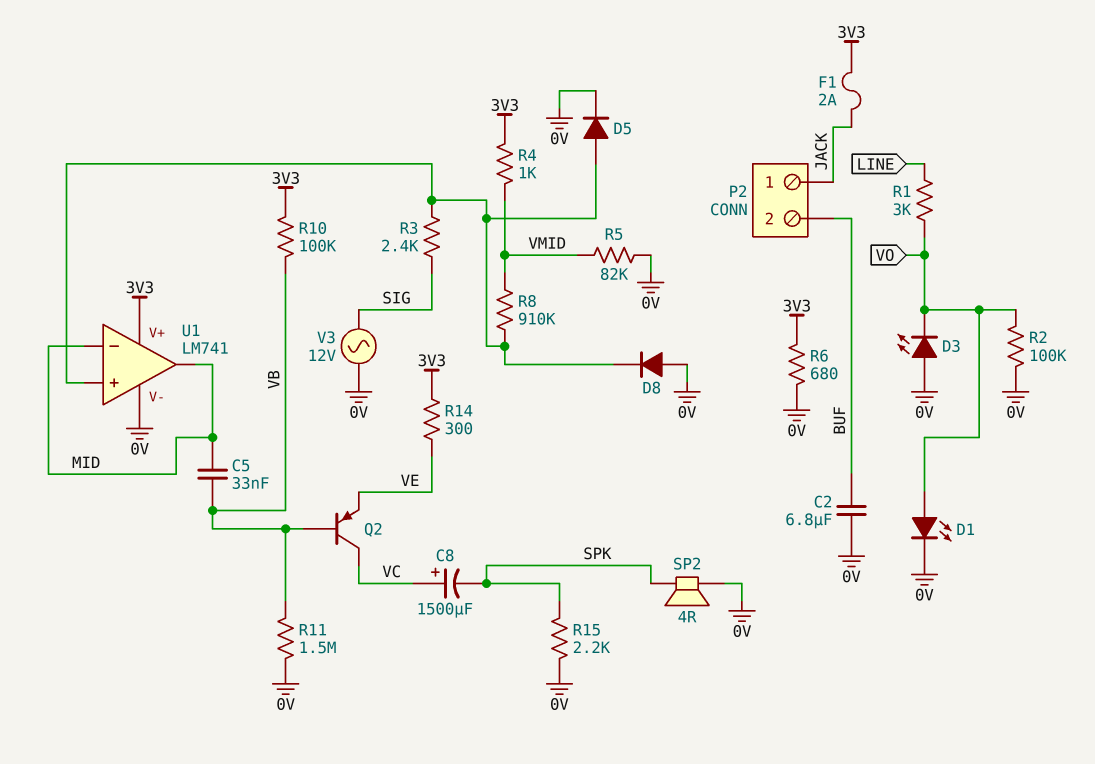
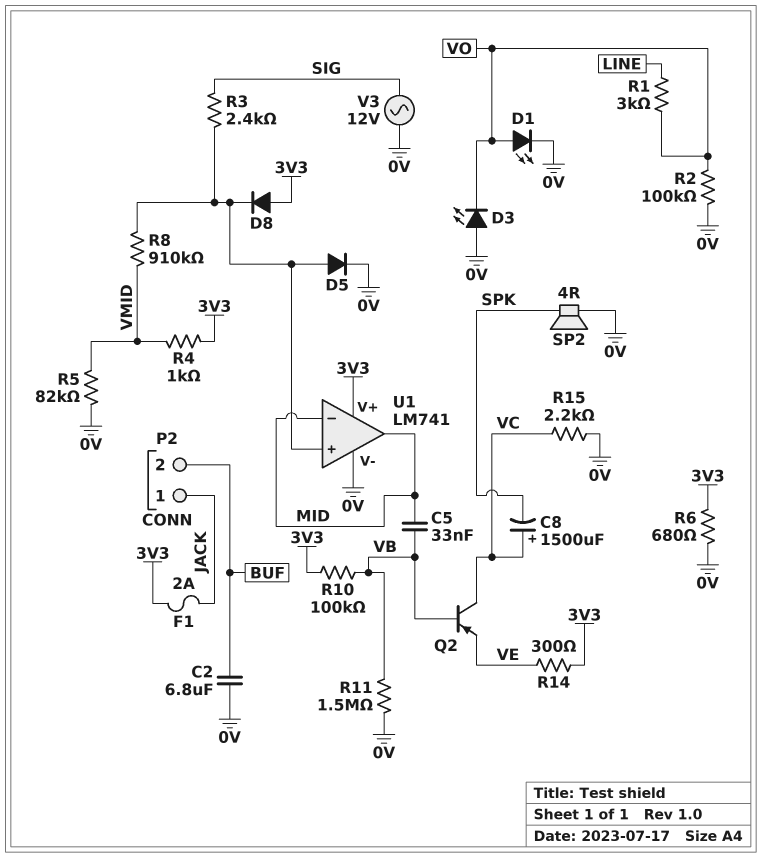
D8: diode (A 0V, K U1/in+) -> diode (A 3V3, K U1/in+)
R15: 2.2k (0V, SPK) -> 2.2k (0V, VC)

